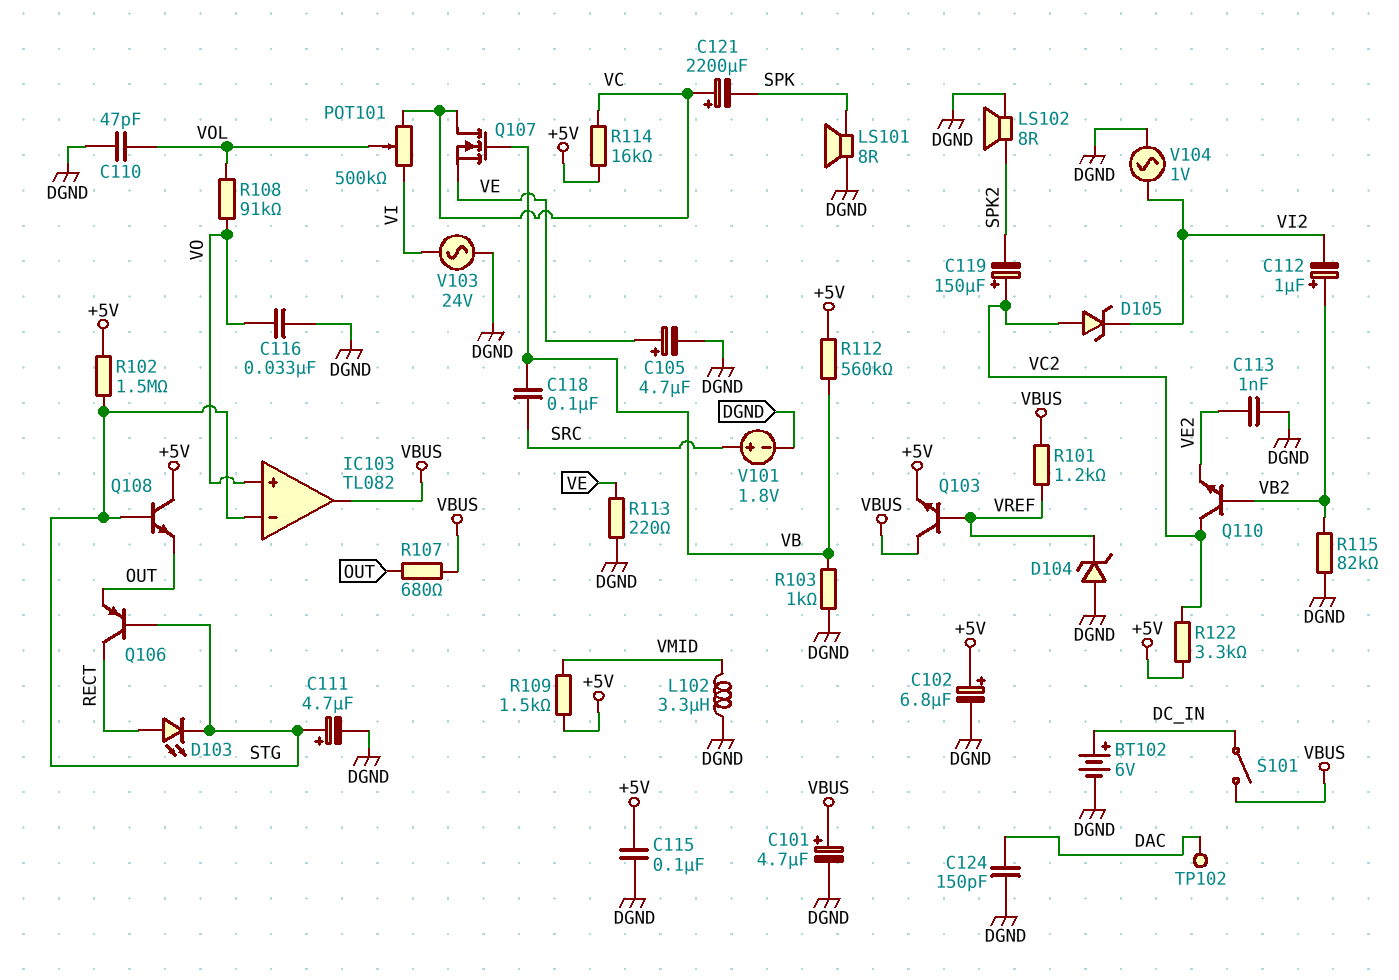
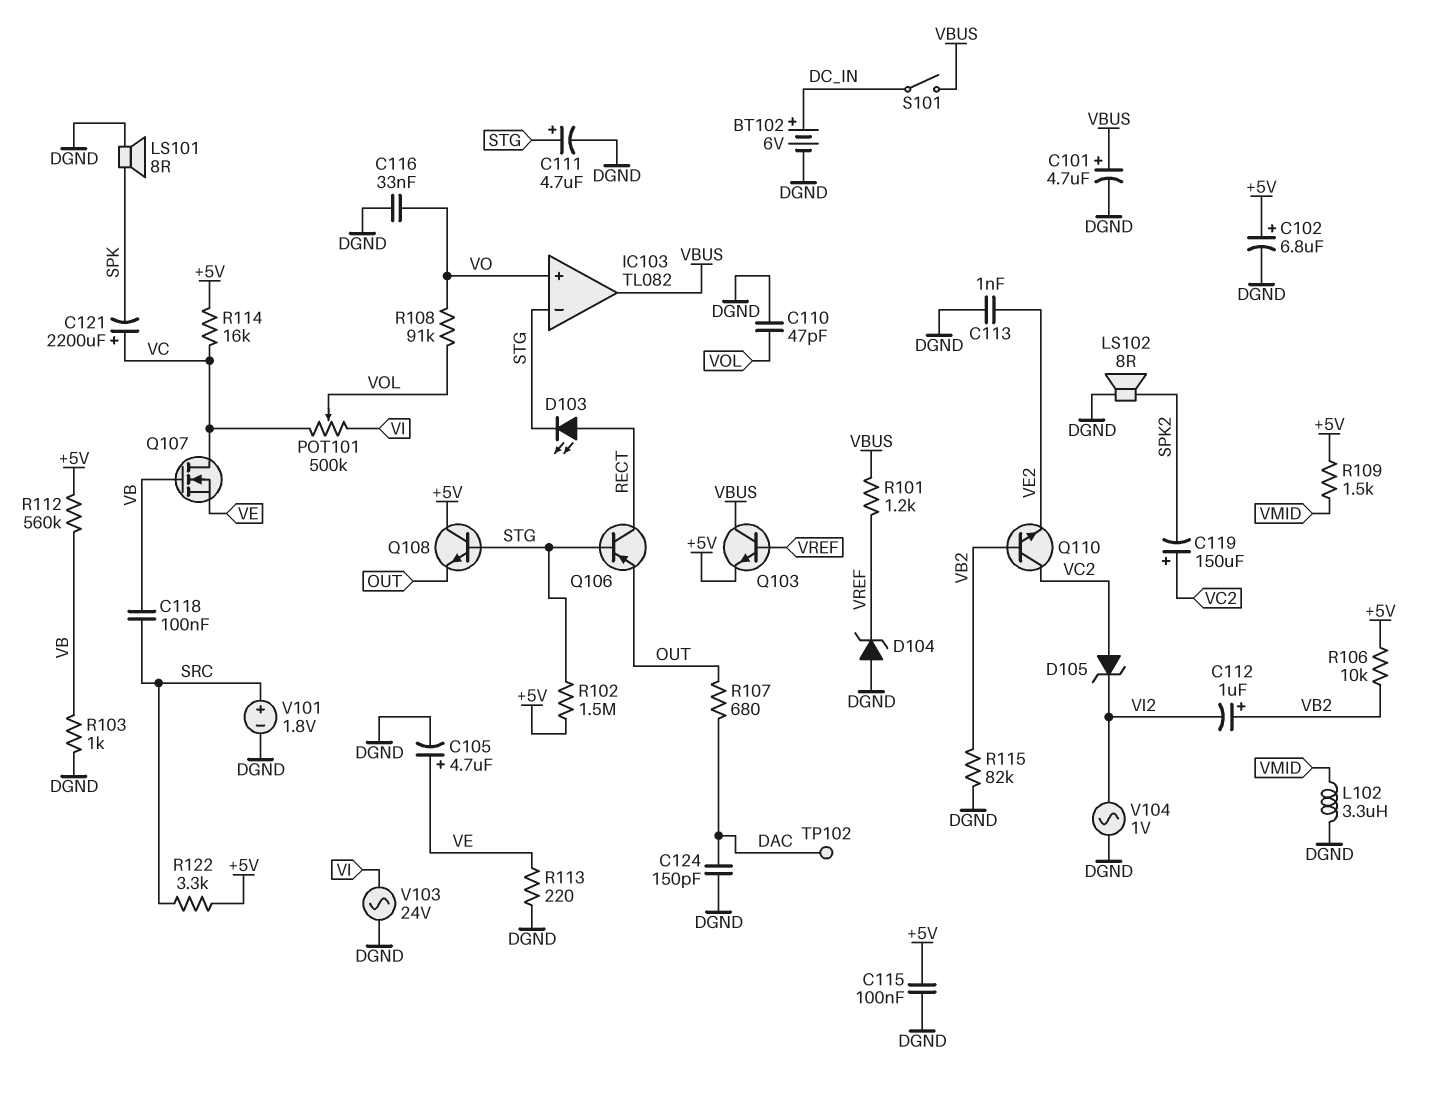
R106: none -> 10k (+5V, VB2)
R107: 680 (OUT, VBUS) -> 680 (DAC, OUT)
R122: 3.3k (+5V, VC2) -> 3.3k (+5V, SRC)

